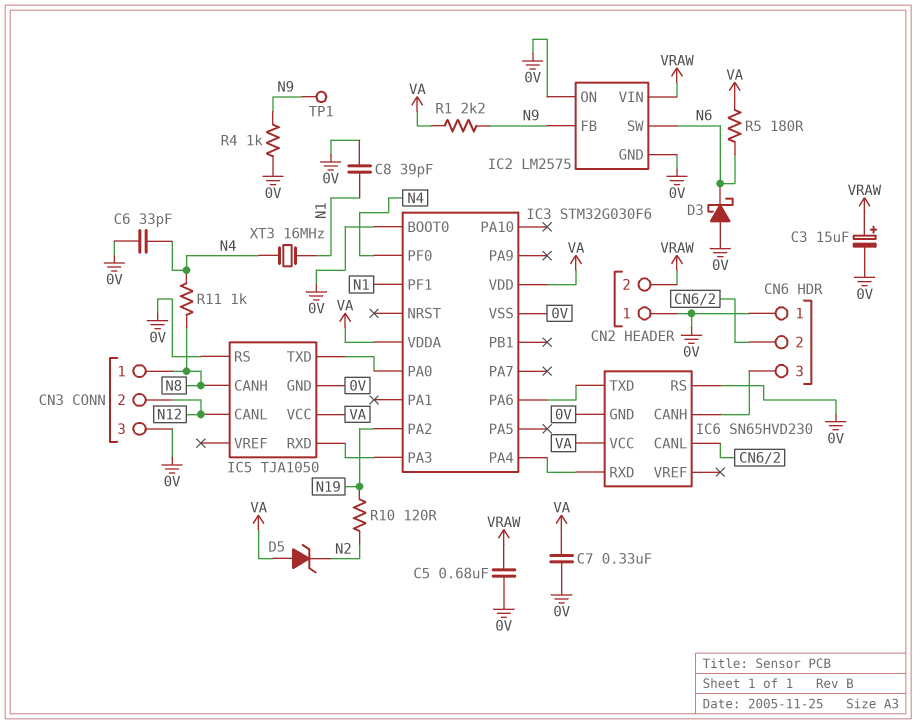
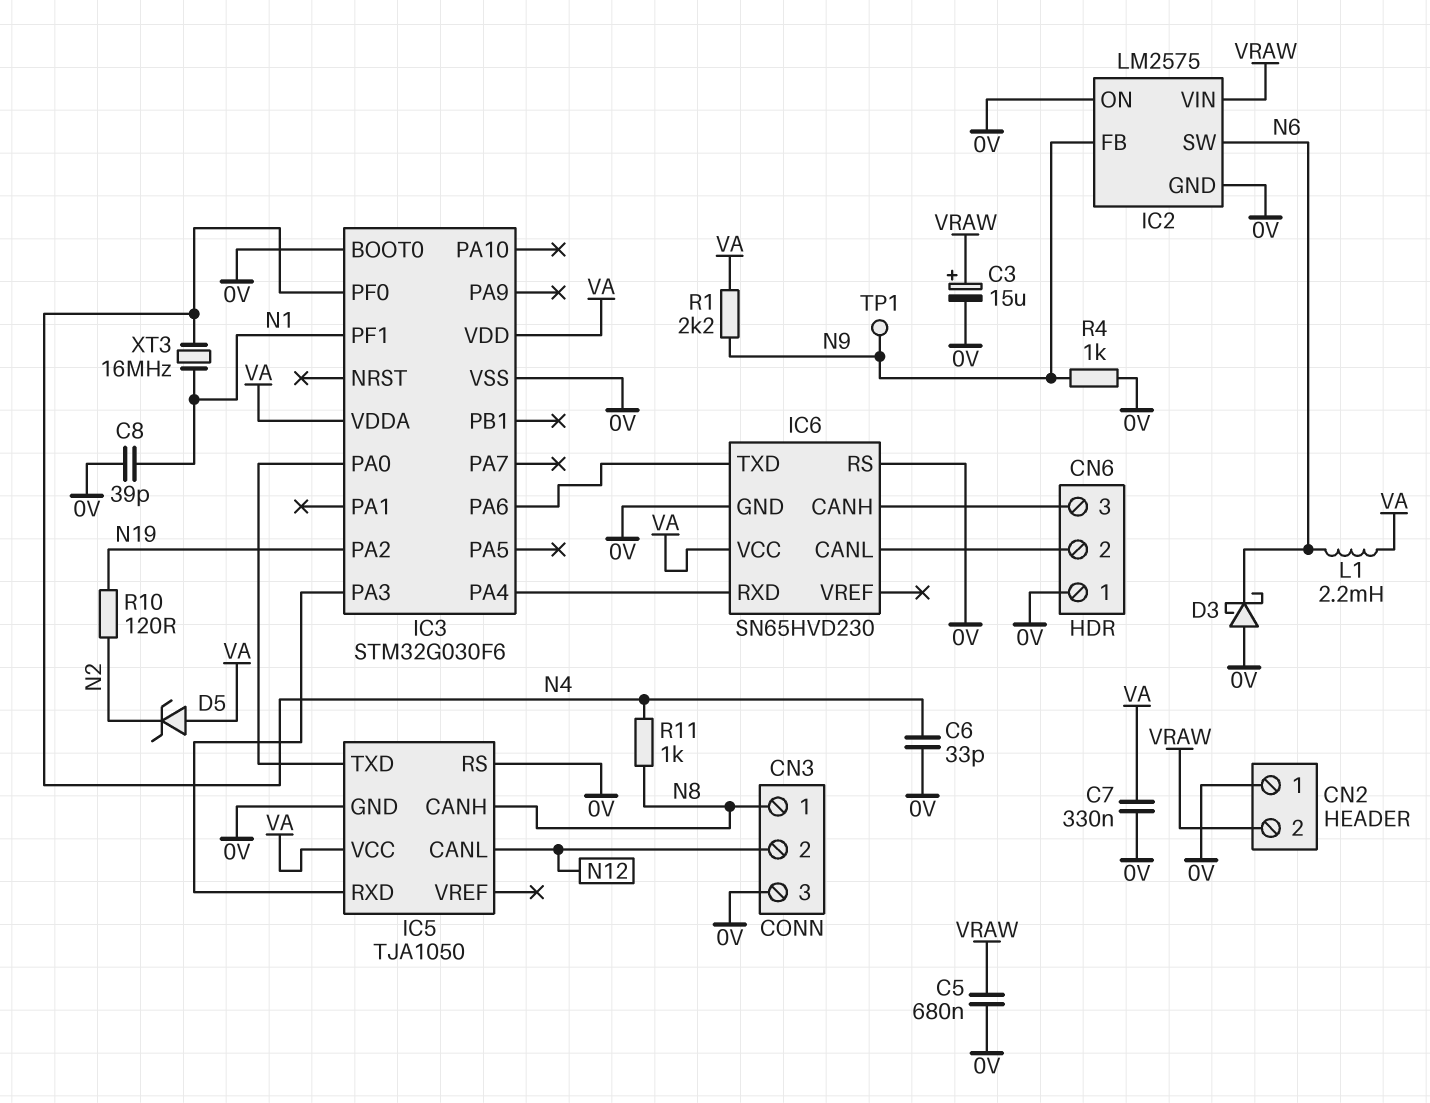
L1: none -> 2.2mH (N6, VA)
R5: 180 (N6, VA) -> none

